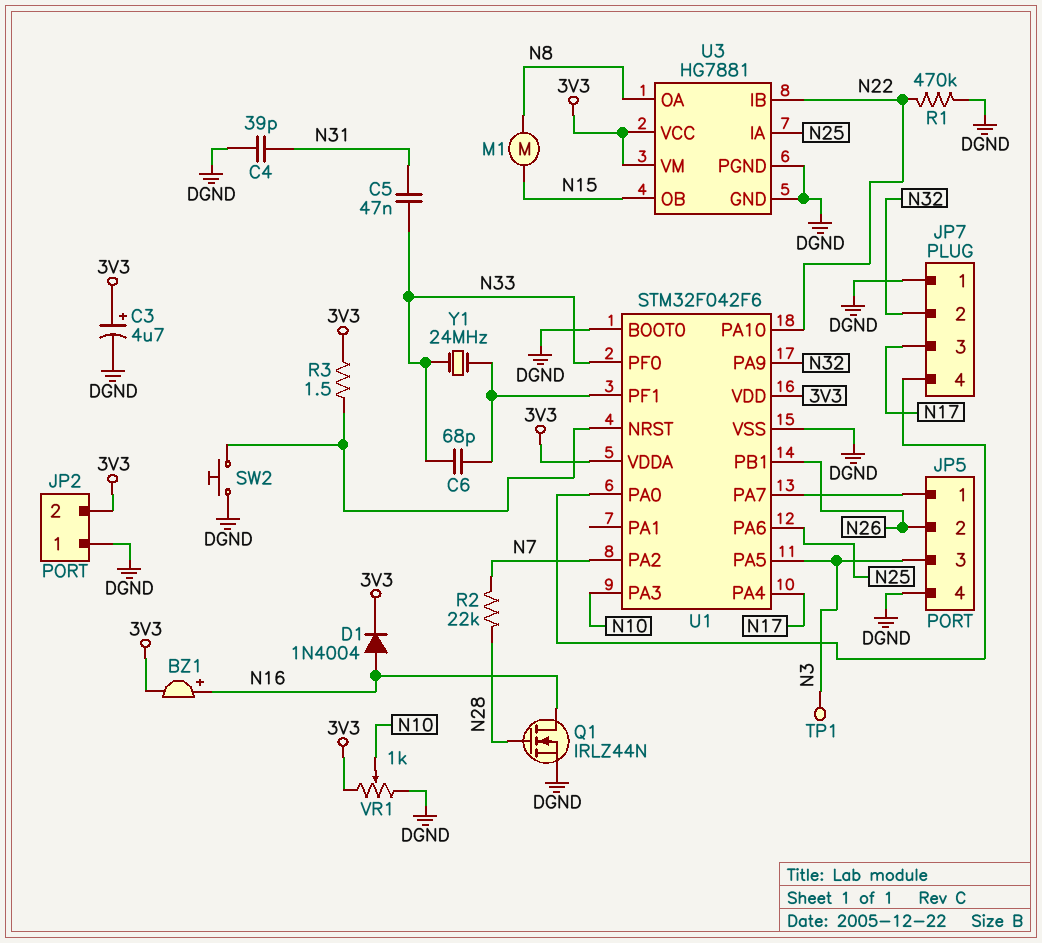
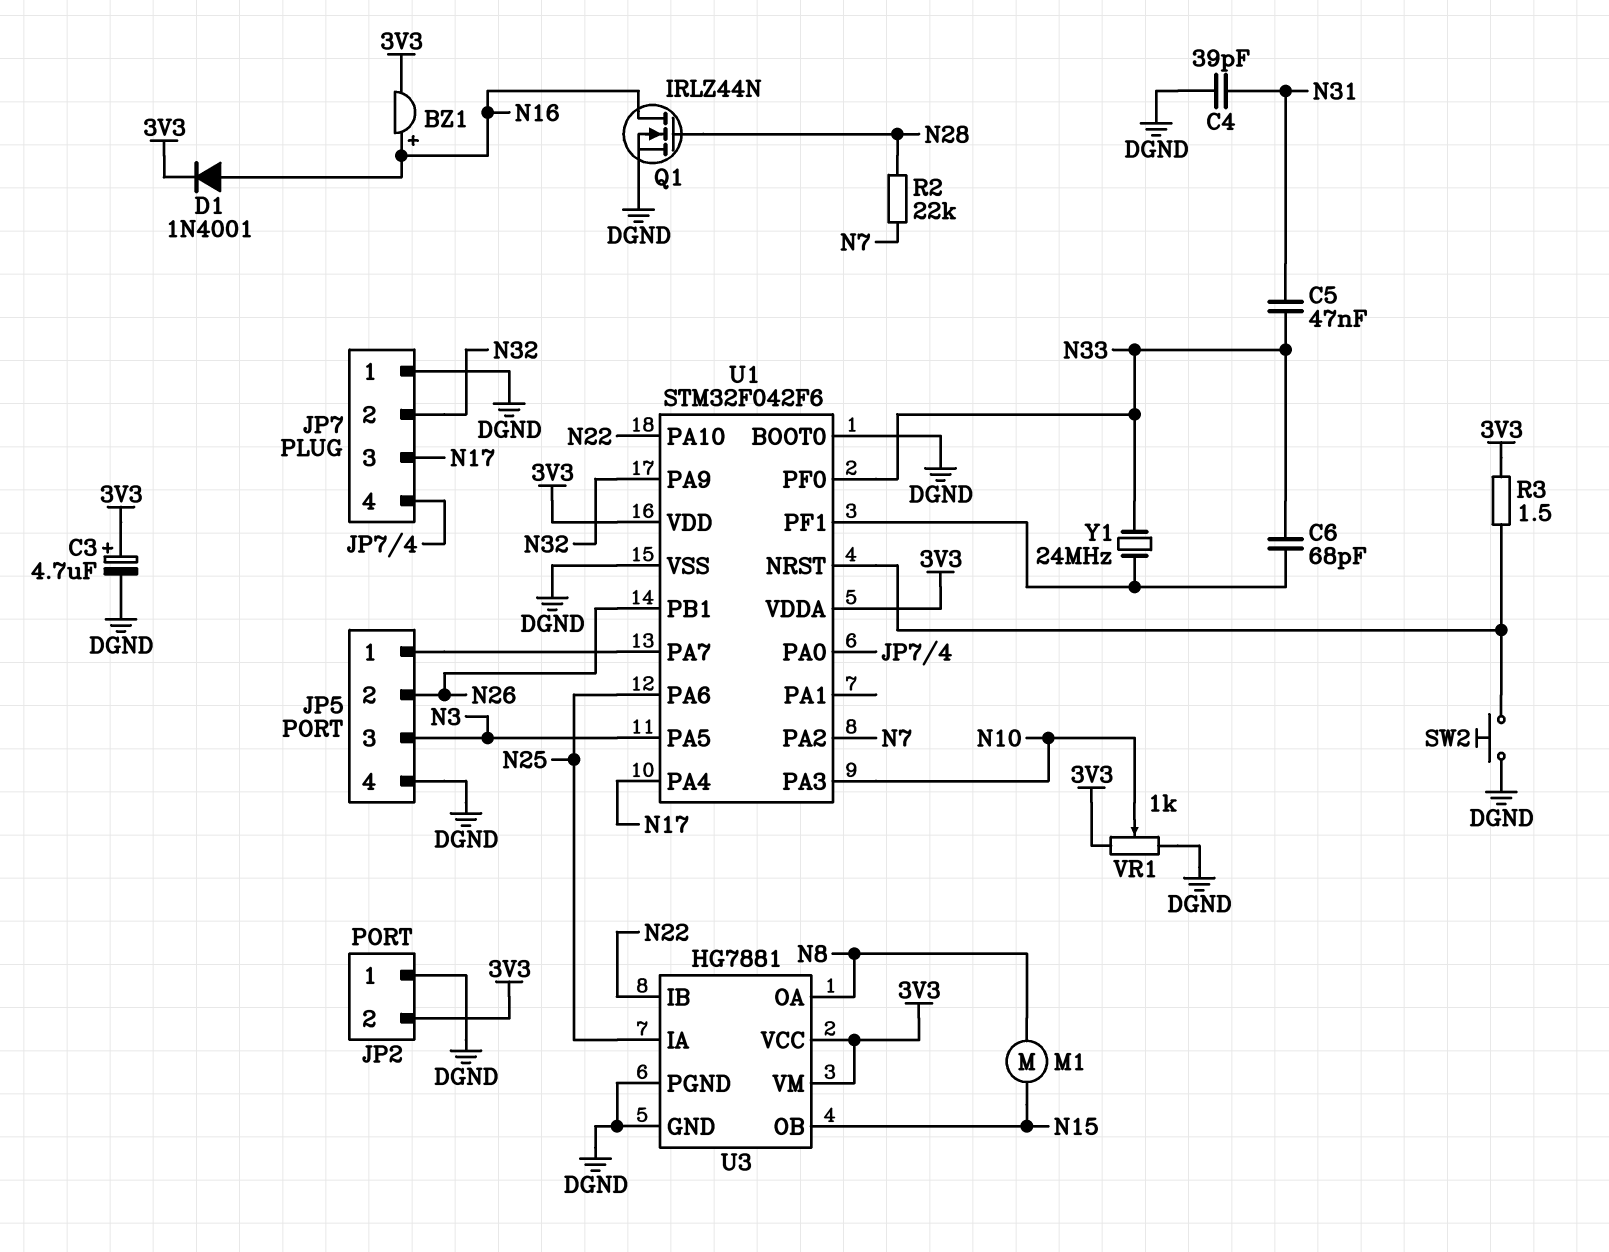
D1: diode 1N4004 (A N16, K 3V3) -> diode 1N4001 (A N16, K 3V3)
R1: 470k (DGND, N22) -> none
TP1: test point (N3) -> none

